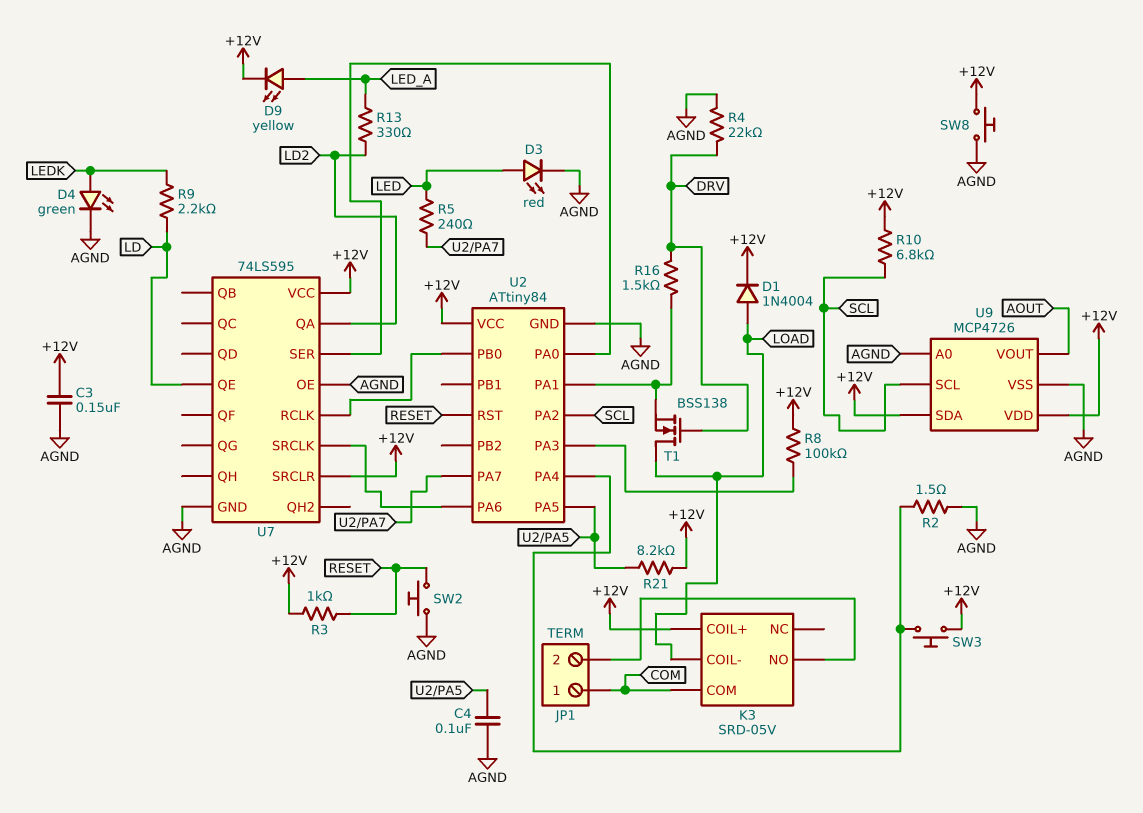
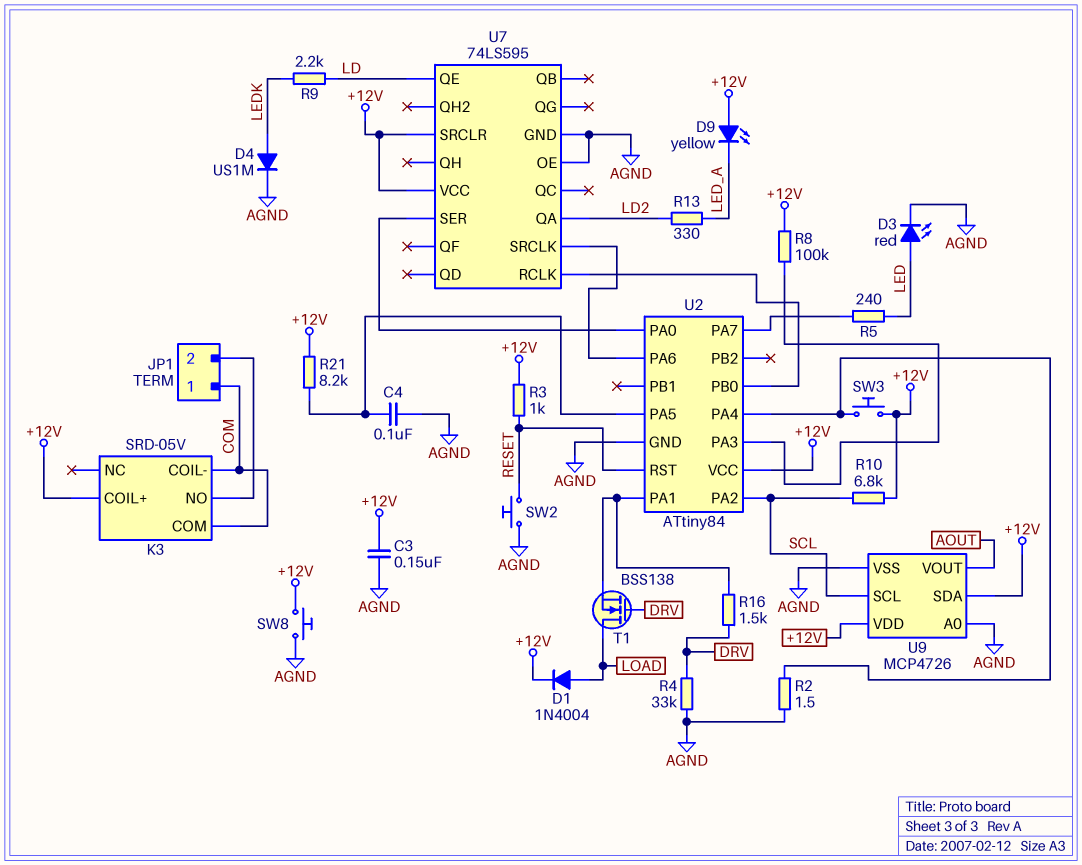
D4: LED green (A LEDK, K AGND) -> diode US1M (A LEDK, K AGND)
D9: LED yellow (A LED_A, K +12V) -> LED yellow (A +12V, K LED_A)
K3 pin COIL-: LOAD -> COM
R4: 22k (AGND, DRV) -> 33k (AGND, DRV)

